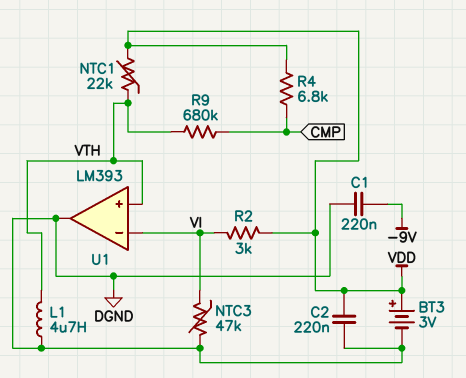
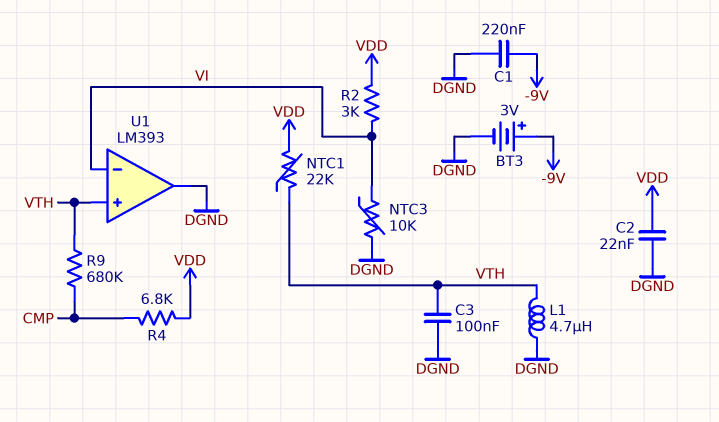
BT3: 3V (plus VDD, minus DGND) -> 3V (plus -9V, minus DGND)
C2: 220nF (DGND, VDD) -> 22nF (DGND, VDD)
C3: none -> 100nF (DGND, VTH)
NTC3: 47k (DGND, VI) -> 10k (DGND, VI)

